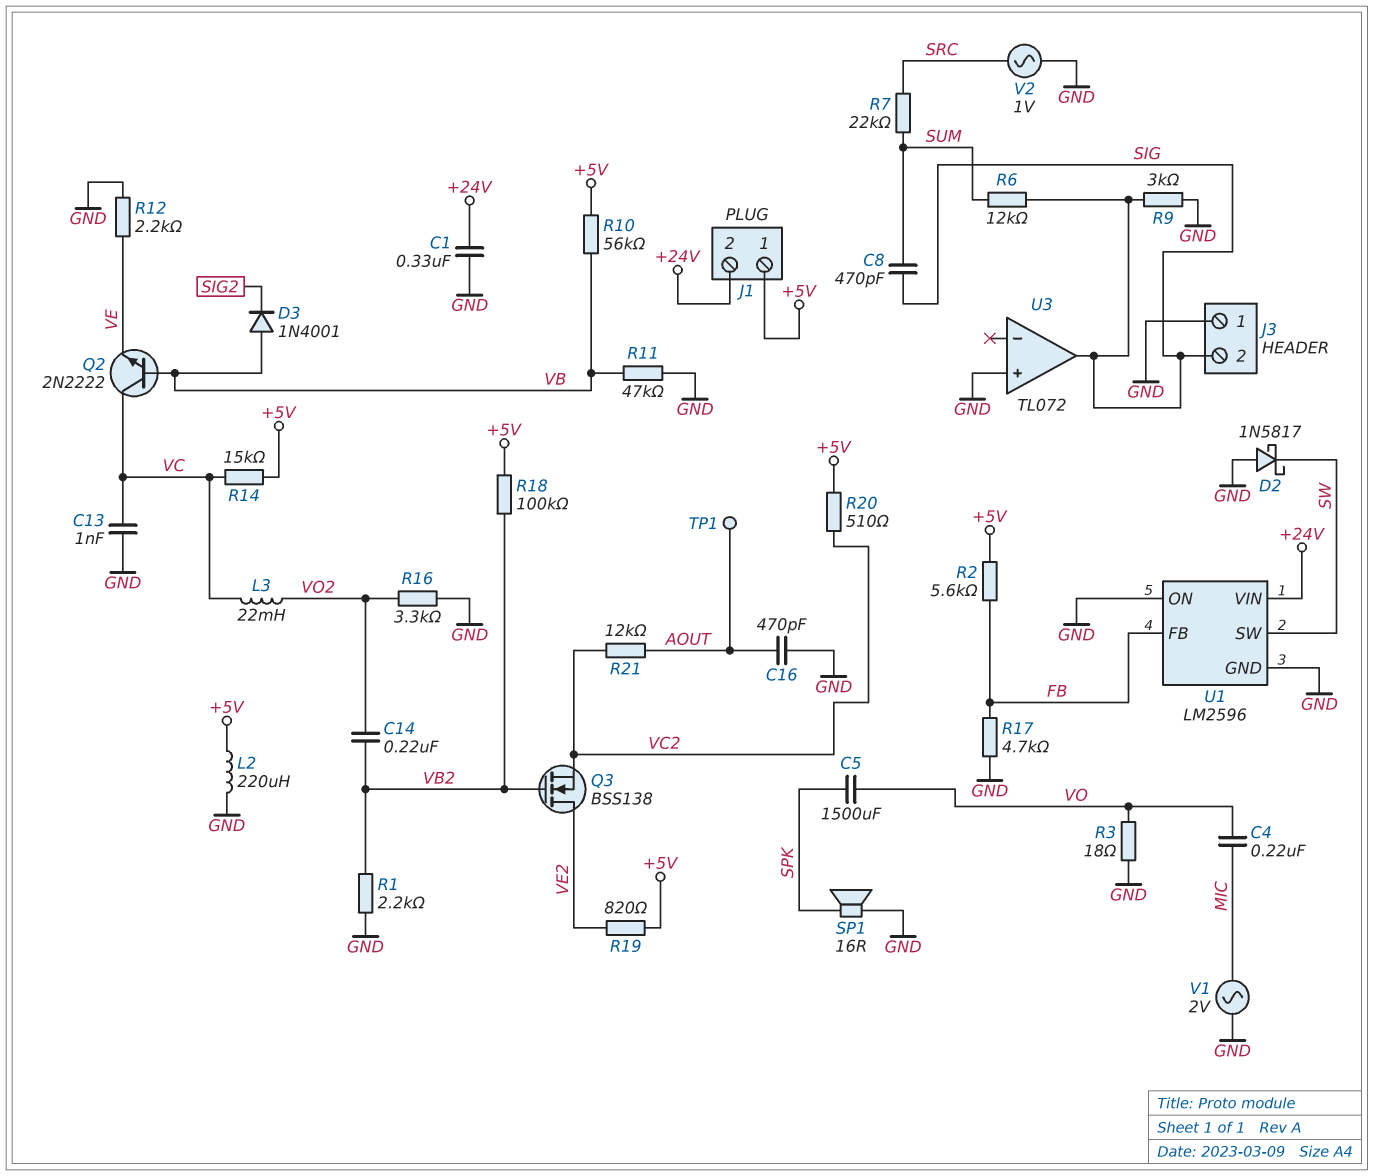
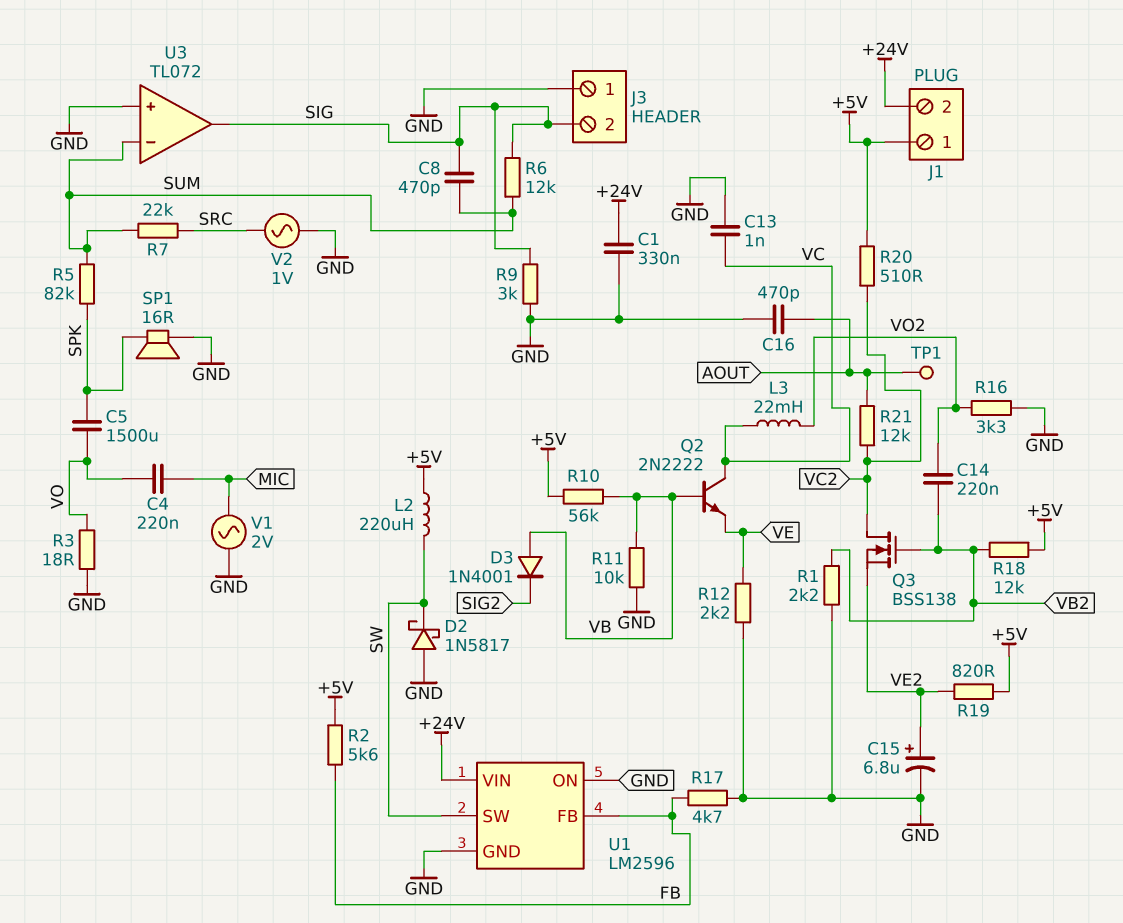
C15: none -> 6.8uF (plus VE2, minus GND)
L2: 220uH (+5V, GND) -> 220uH (+5V, SW)
Q3: NMOS BSS138 (G VB2, D VE2, S VC2) -> NMOS BSS138 (G VB2, D VC2, S VE2)
R5: none -> 82k (SPK, SUM)
R11: 47k (GND, VB) -> 10k (GND, VB)
R14: 15k (+5V, VC) -> none
R18: 100k (+5V, VB2) -> 12k (+5V, VB2)
U3 pin in-: none -> SUM

